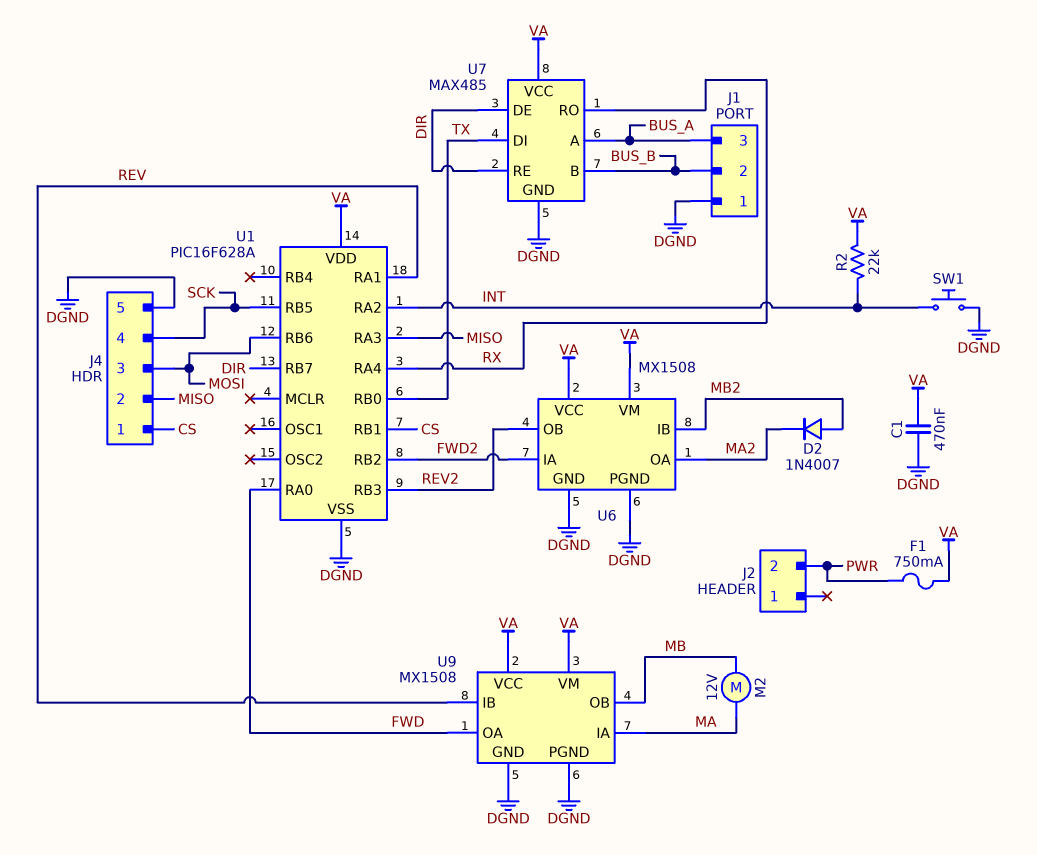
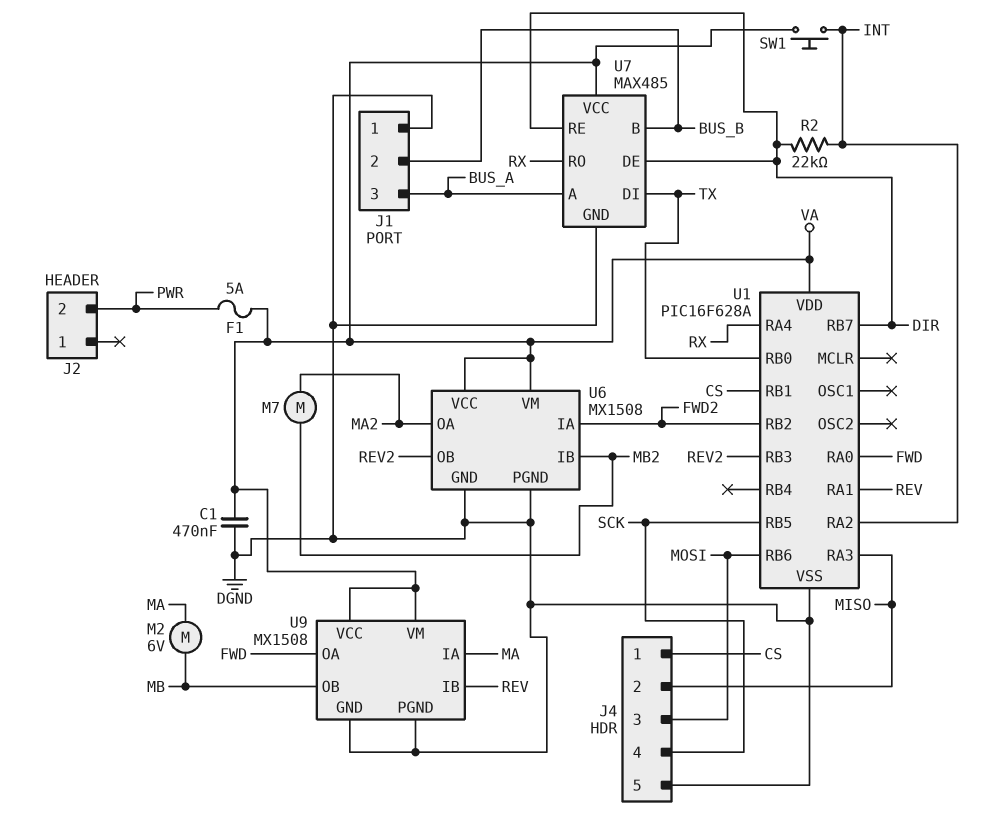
D2: diode 1N4007 (A MB2, K MA2) -> none
F1: 750mA (PWR, VA) -> 5A (PWR, VA)
M2: motor 12V (MA, MB) -> motor 6V (MA, MB)
M7: none -> motor (MA2, MB2)
R2: 22k (INT, VA) -> 22k (DIR, INT)
SW1: button (DGND, INT) -> button (INT, VA)

